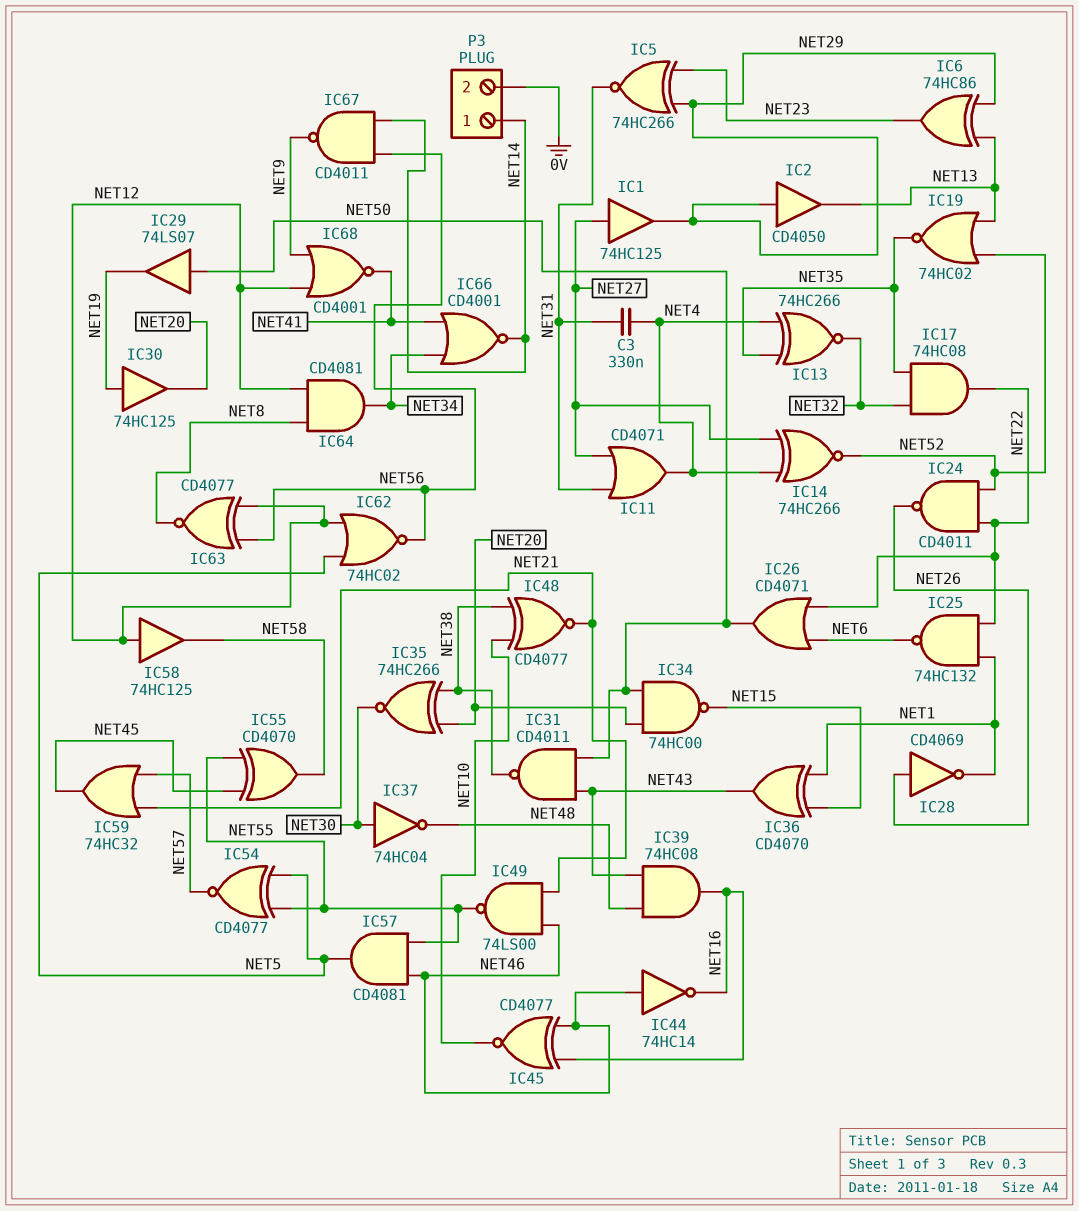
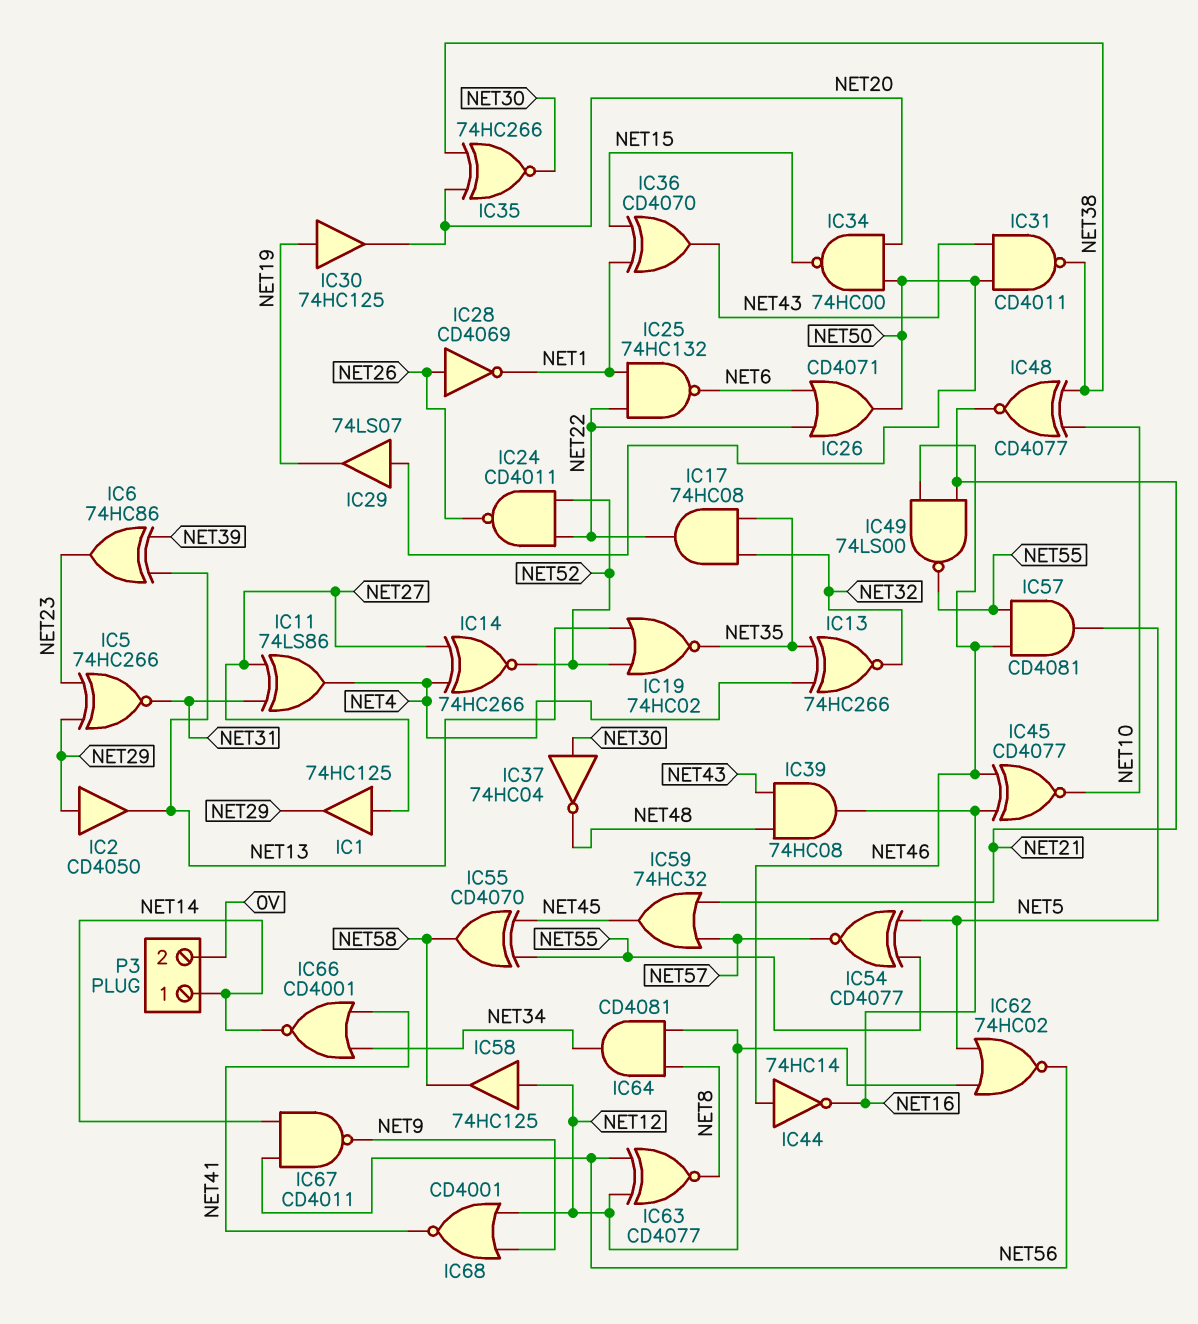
C3: 330nF (NET4, NET31) -> none
IC6: XOR 74HC86 (in NET13, in NET29, out NET23) -> XOR 74HC86 (in NET13, in NET39, out NET23)
IC11: OR CD4071 (in NET27, in NET31, out NET4) -> XOR 74LS86 (in NET27, in NET31, out NET4)

